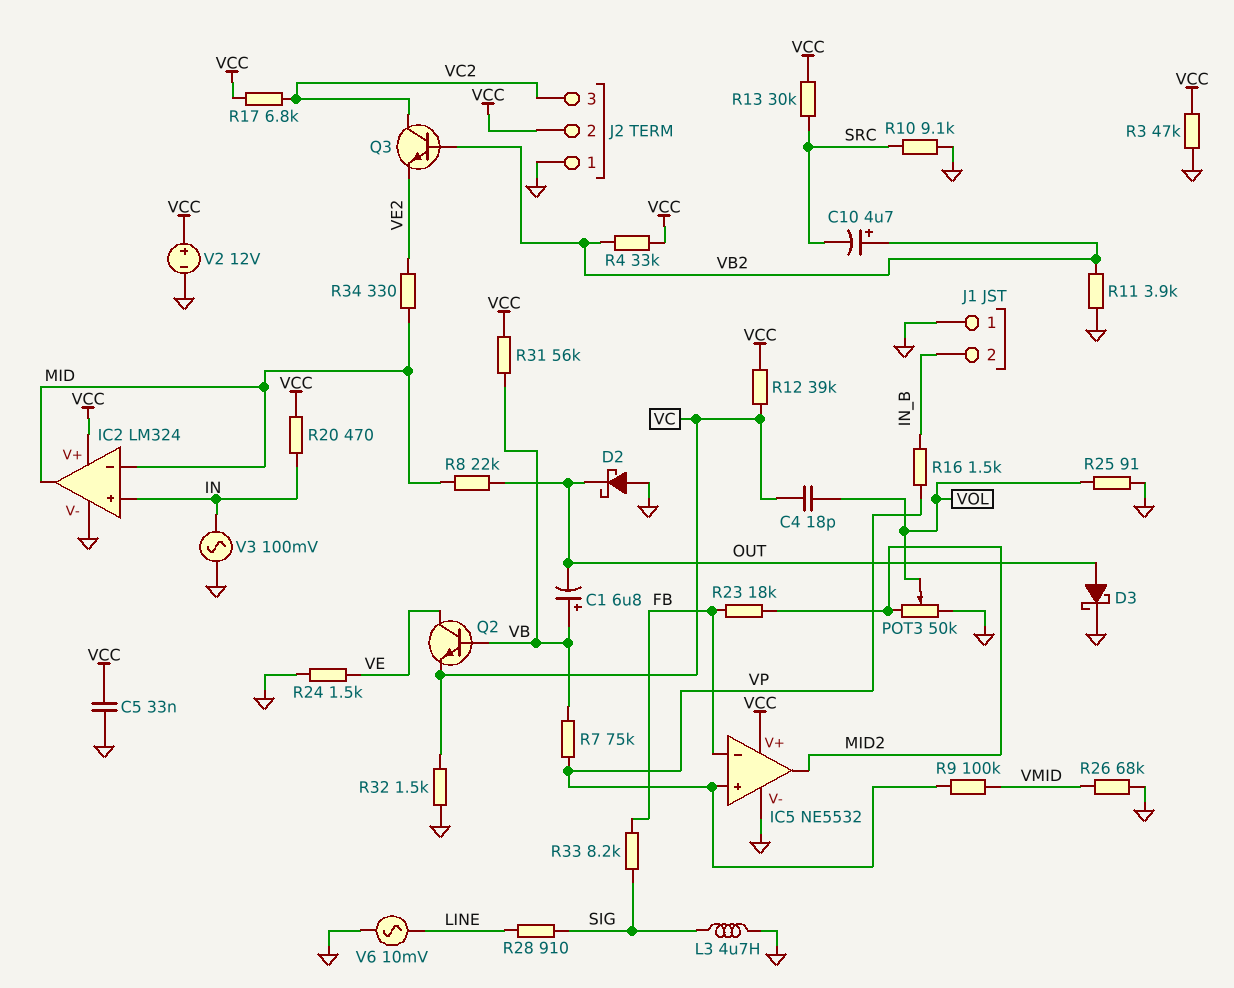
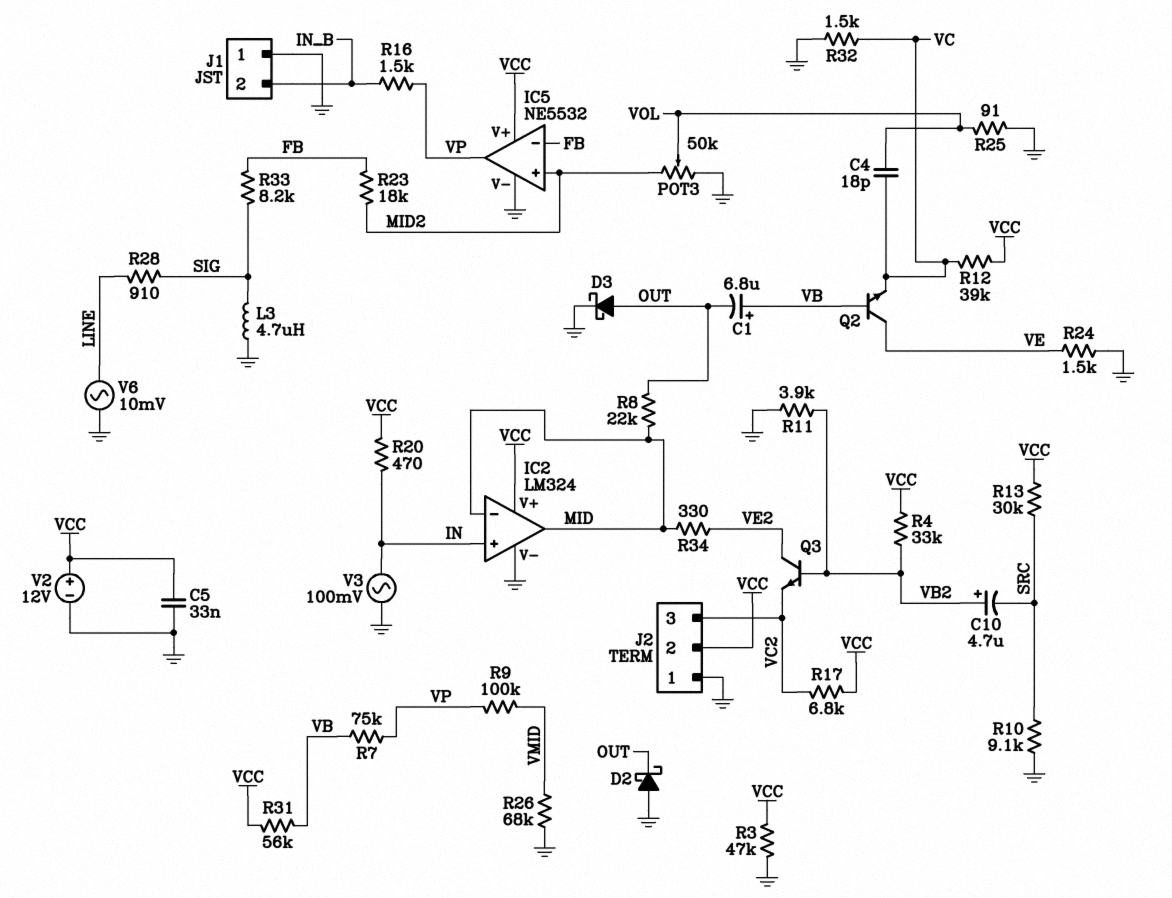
IC5 pin in+: VP -> MID2
IC5 pin out: MID2 -> VP
Q3: NPN (B VB2, C VC2, E VE2) -> NPN (B VB2, C VE2, E VC2)

